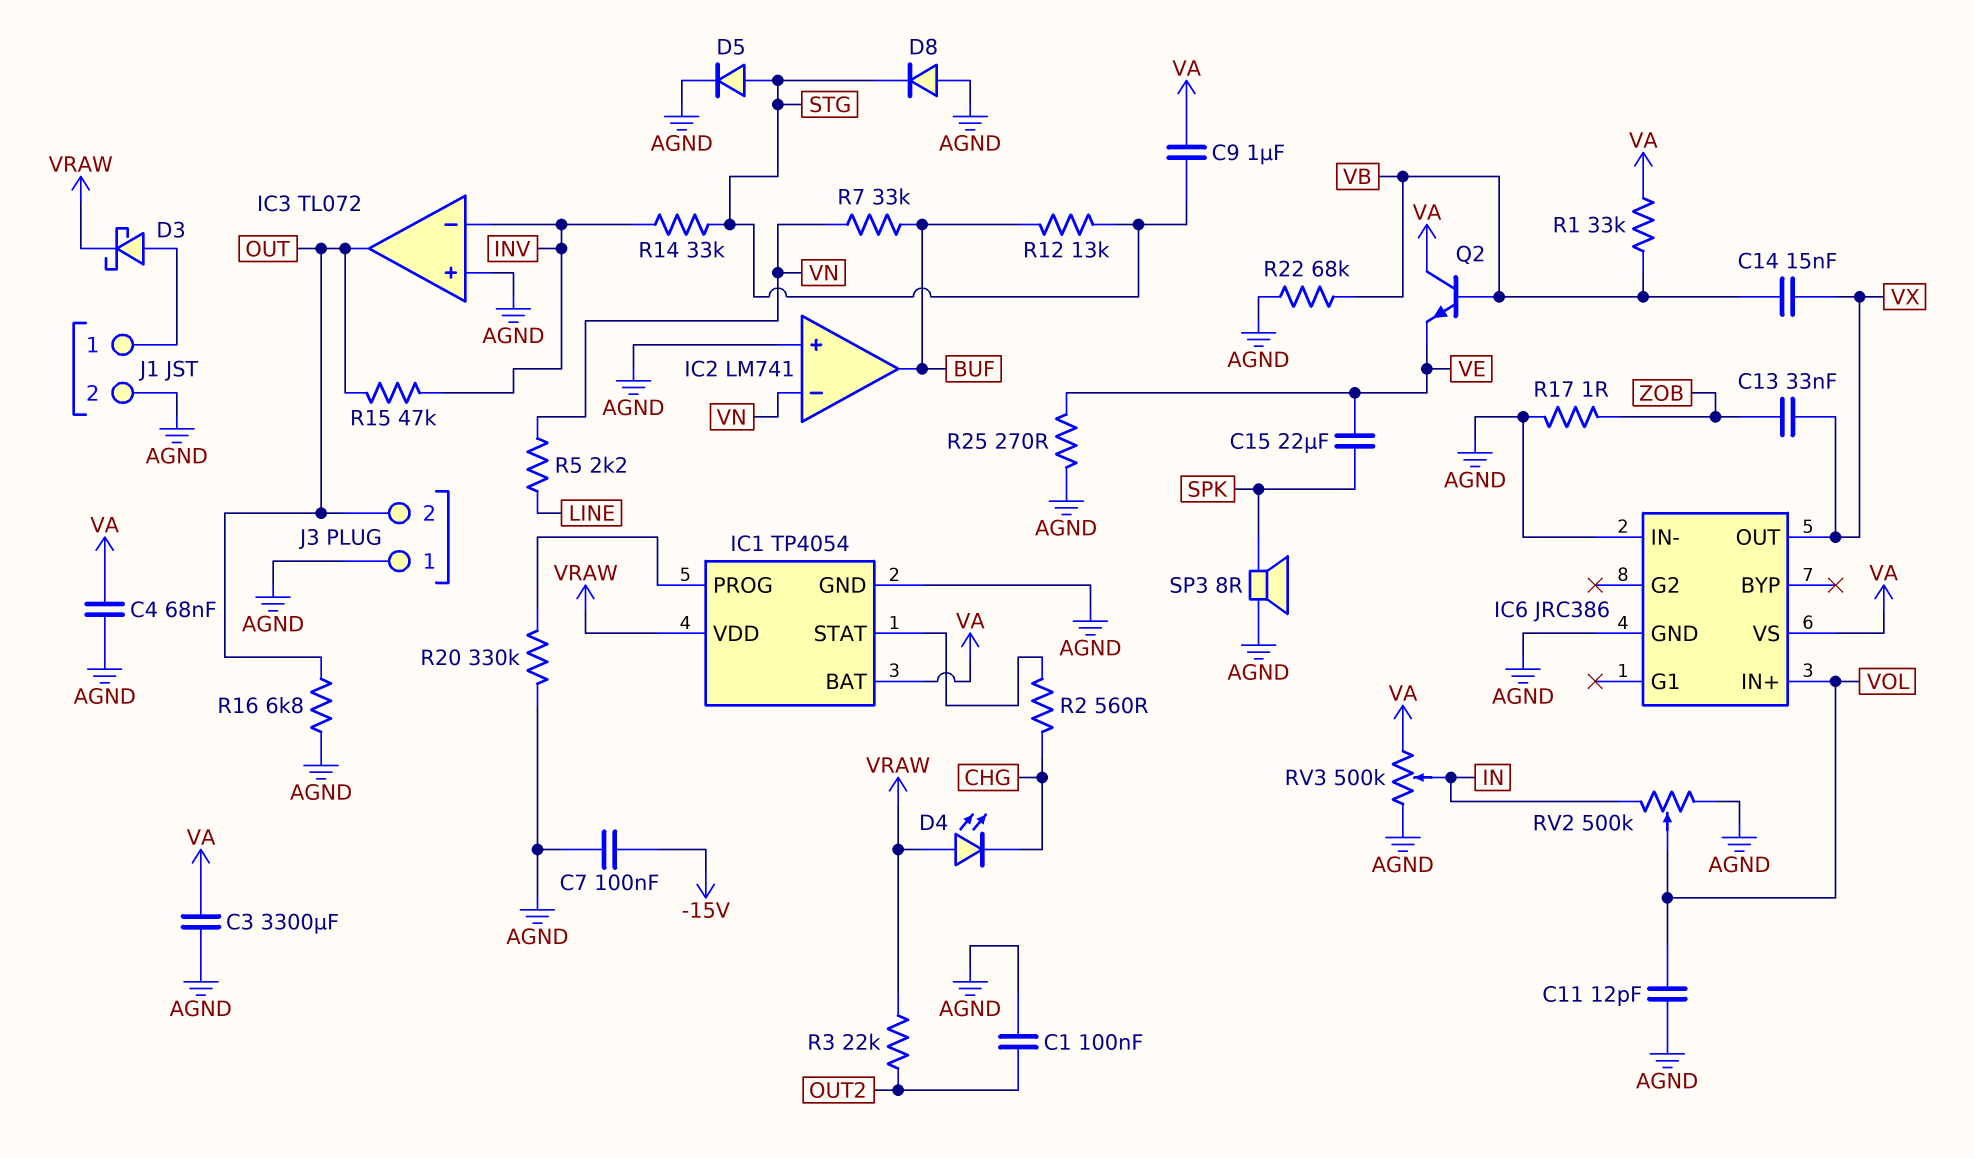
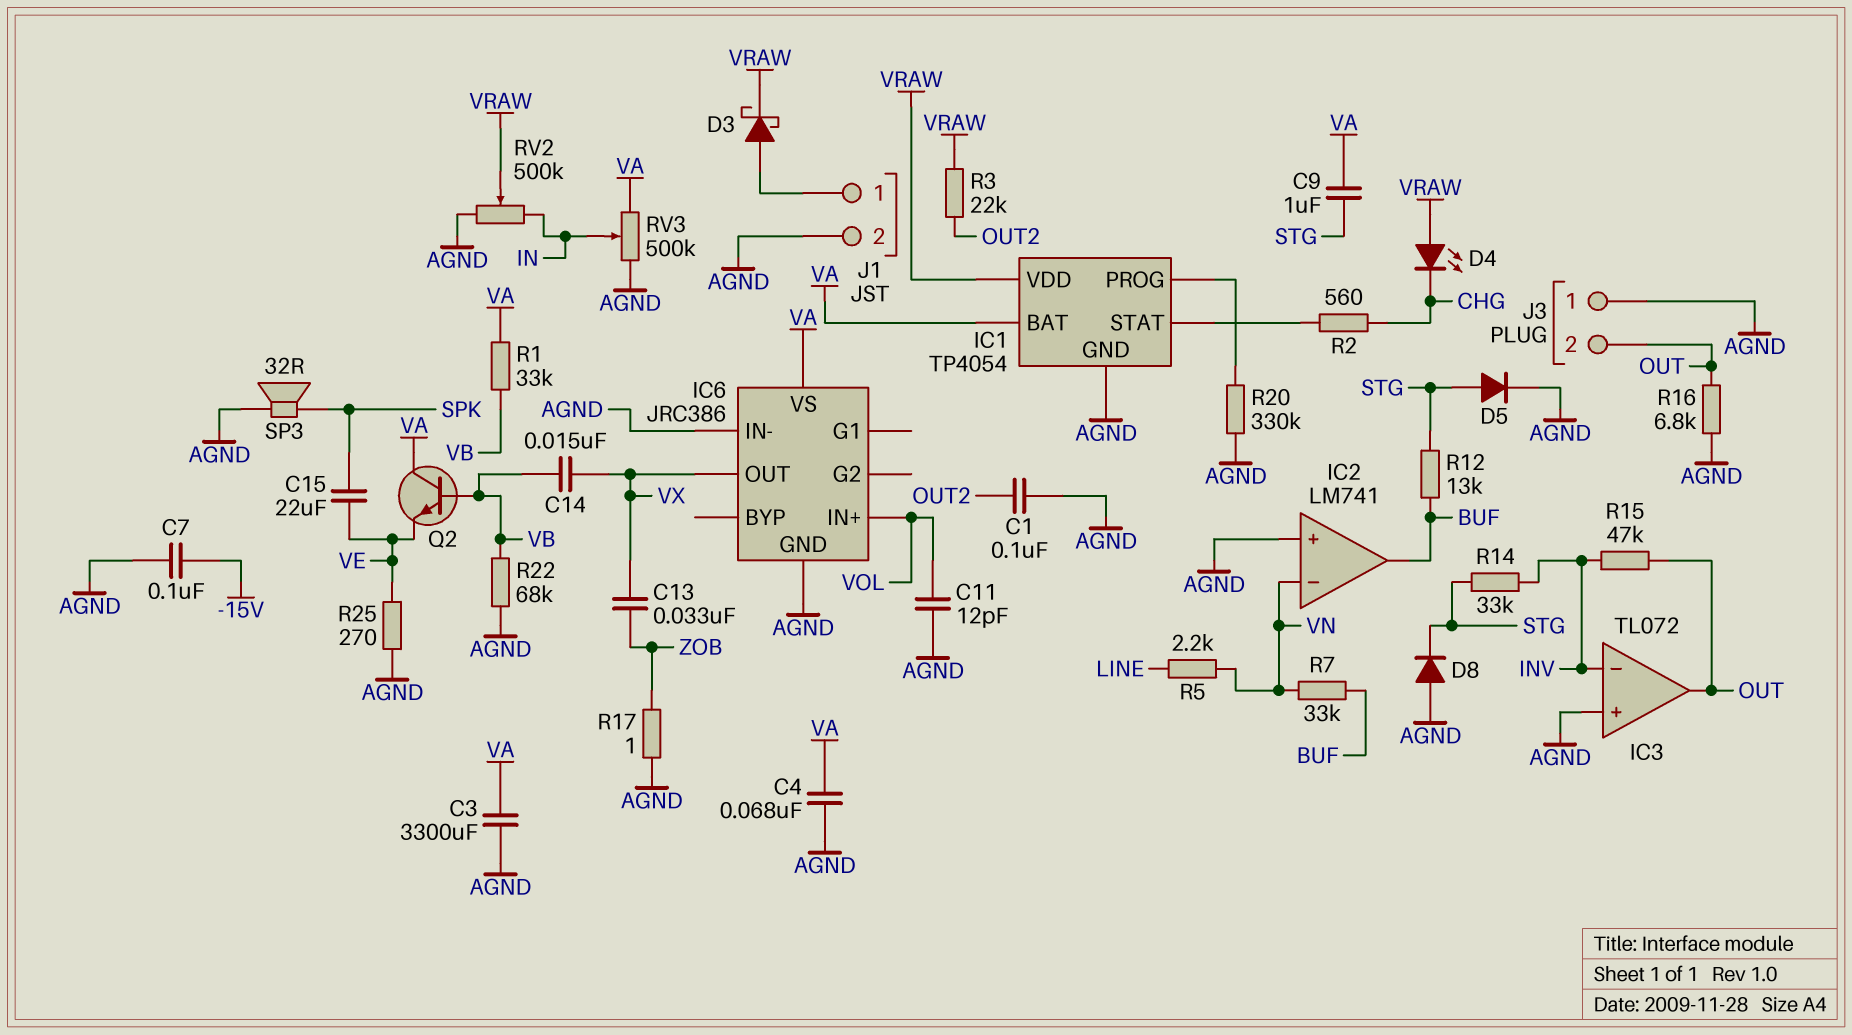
RV2: 500k (AGND, IN, wiper VOL) -> 500k (AGND, IN, wiper VRAW)
SP3: speaker 8R (AGND, SPK) -> speaker 32R (AGND, SPK)

